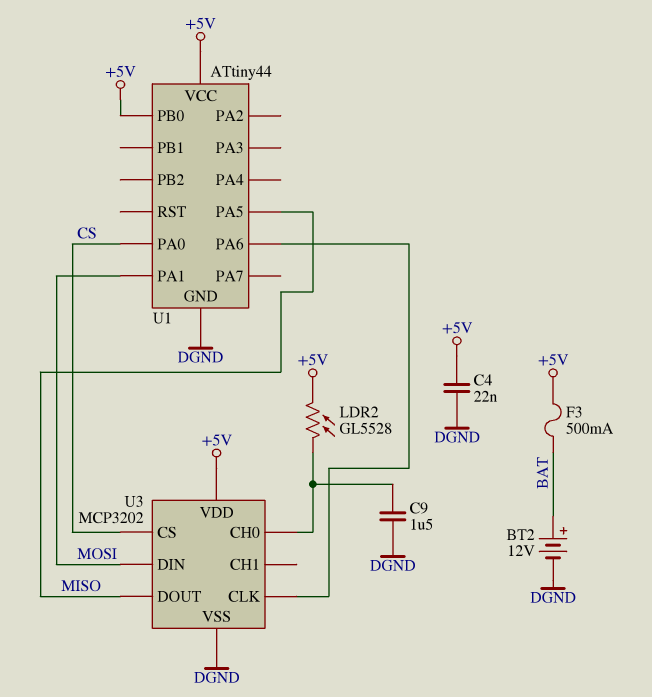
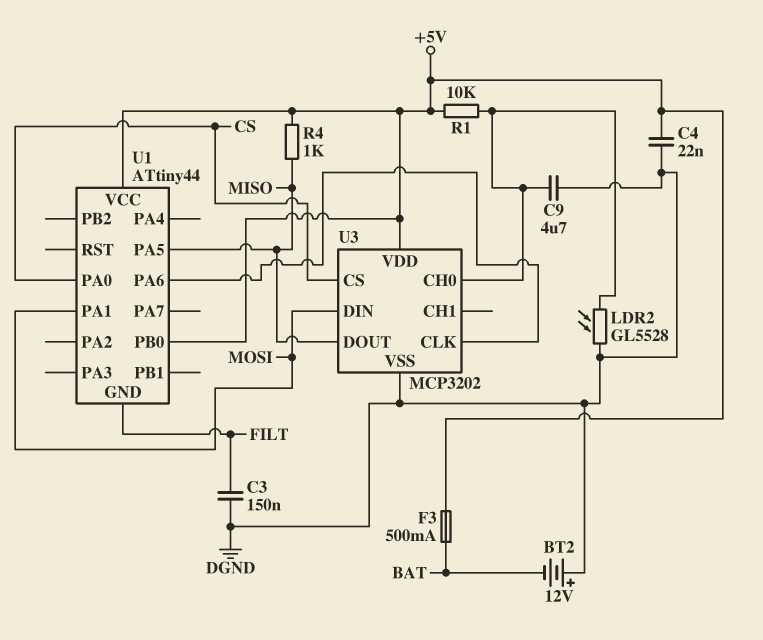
BT2: 12V (plus BAT, minus DGND) -> 12V (plus DGND, minus BAT)
C3: none -> 150nF (DGND, FILT)
C9: 1.5uF (DGND, U3/CH0) -> 4.7uF (DGND, U3/CH0)
LDR2: GL5528 (+5V, U3/CH0) -> GL5528 (DGND, U3/CH0)
R1: none -> 10k (+5V, U3/CH0)
R4: none -> 1k (+5V, MISO)
U1 pin GND: DGND -> FILT

